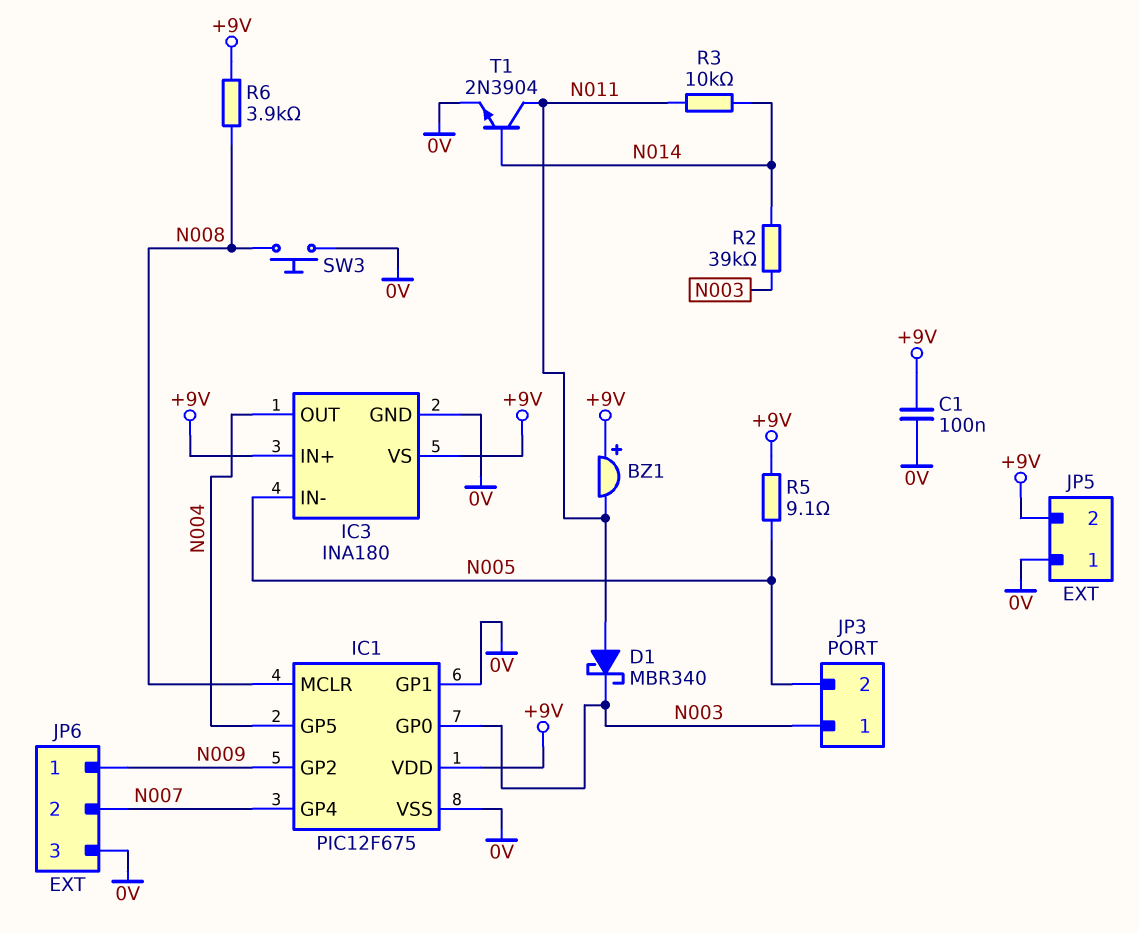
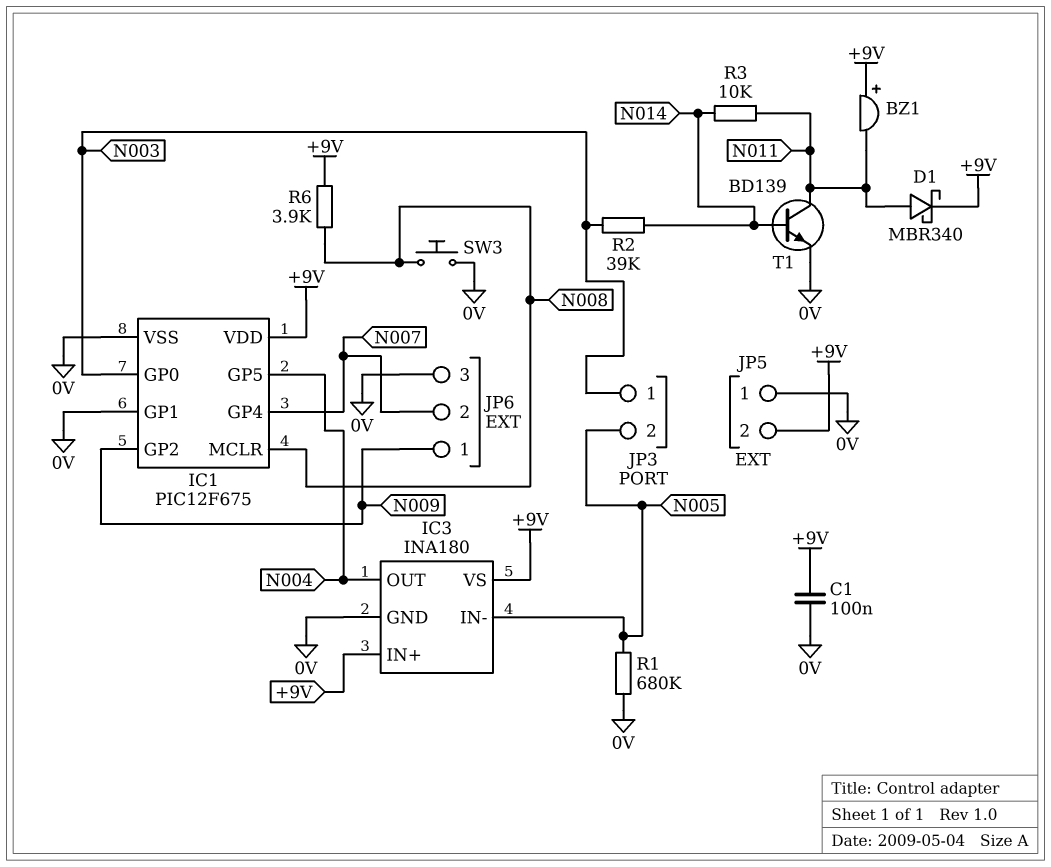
D1: schottky MBR340 (A N011, K N003) -> schottky MBR340 (A N011, K +9V)
R1: none -> 680k (0V, N005)
R5: 9.1 (+9V, N005) -> none
T1: NPN 2N3904 (B N014, C N011, E 0V) -> NPN BD139 (B N014, C N011, E 0V)

